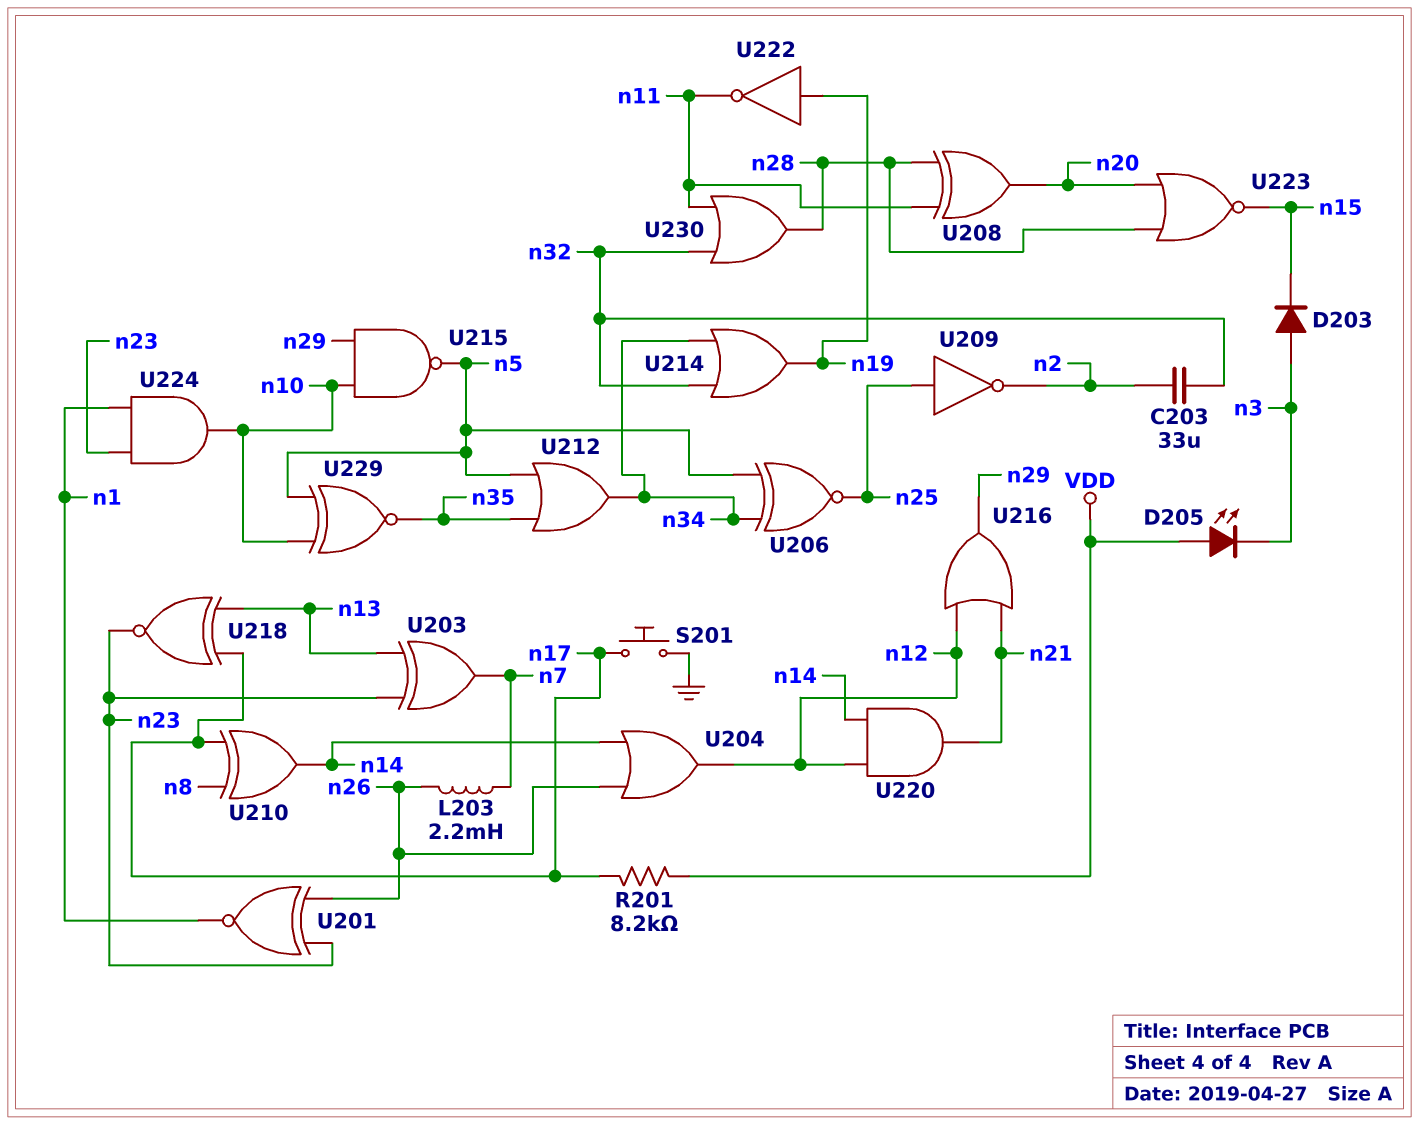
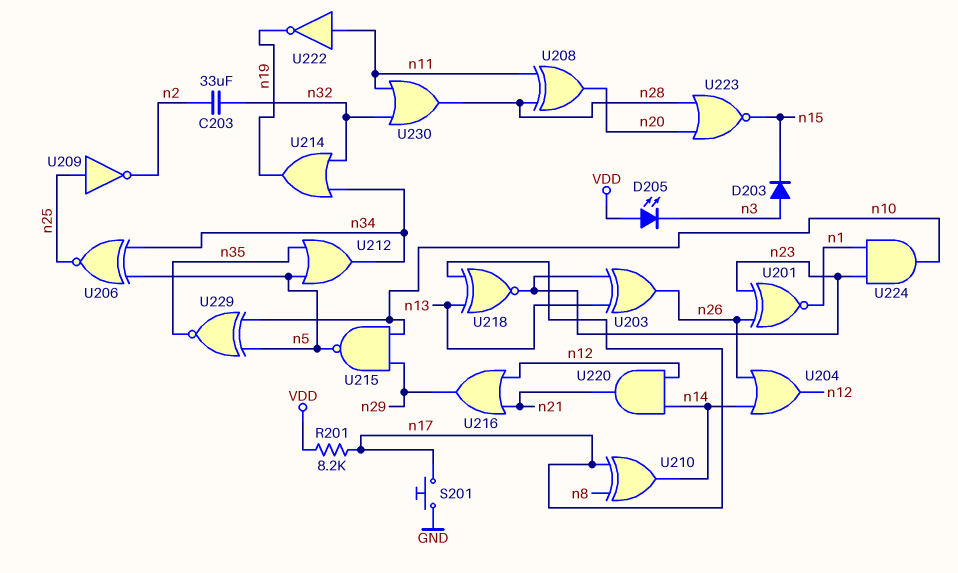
L203: 2.2mH (n7, n26) -> none
U203: XOR (in n13, in n23, out n7) -> XOR (in n13, in n23, out n26)
U222: NOT (in n19, out n11) -> NOT (in n11, out n19)

